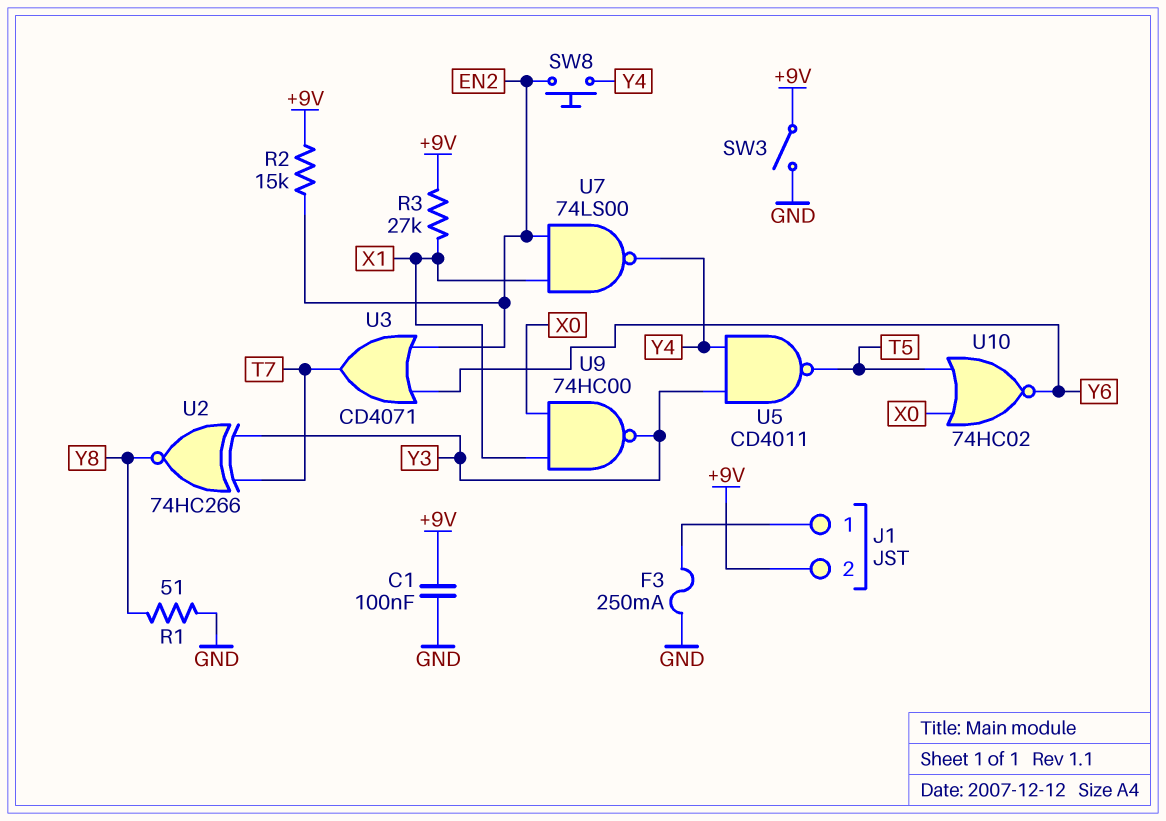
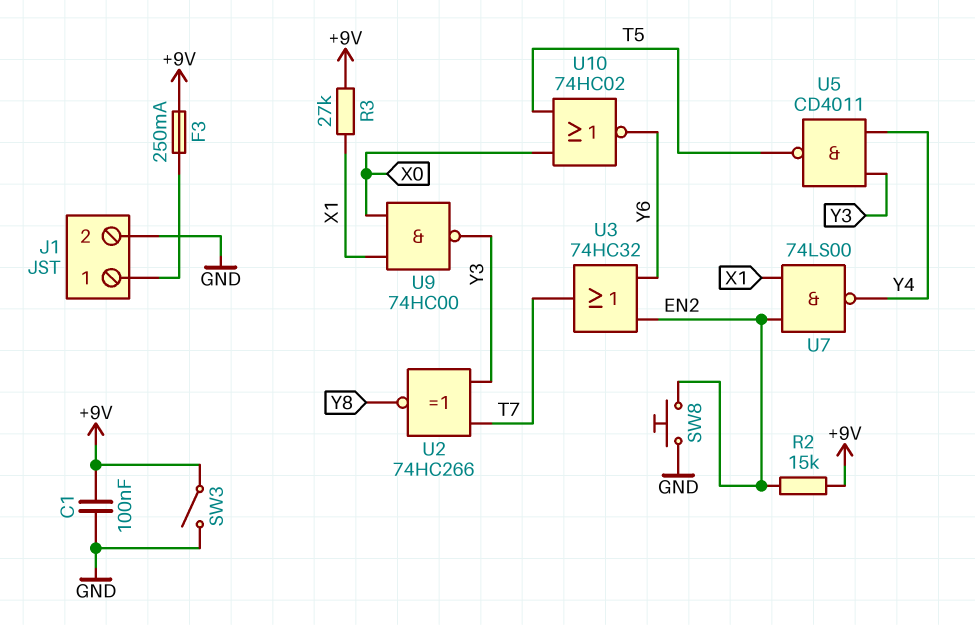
F3: 250mA (GND, J1/1) -> 250mA (+9V, J1/1)
J1 pin 2: +9V -> GND
R1: 51 (GND, Y8) -> none
SW8: button (EN2, Y4) -> button (EN2, GND)
U3: OR CD4071 (in EN2, in Y6, out T7) -> OR 74HC32 (in EN2, in Y6, out T7)

